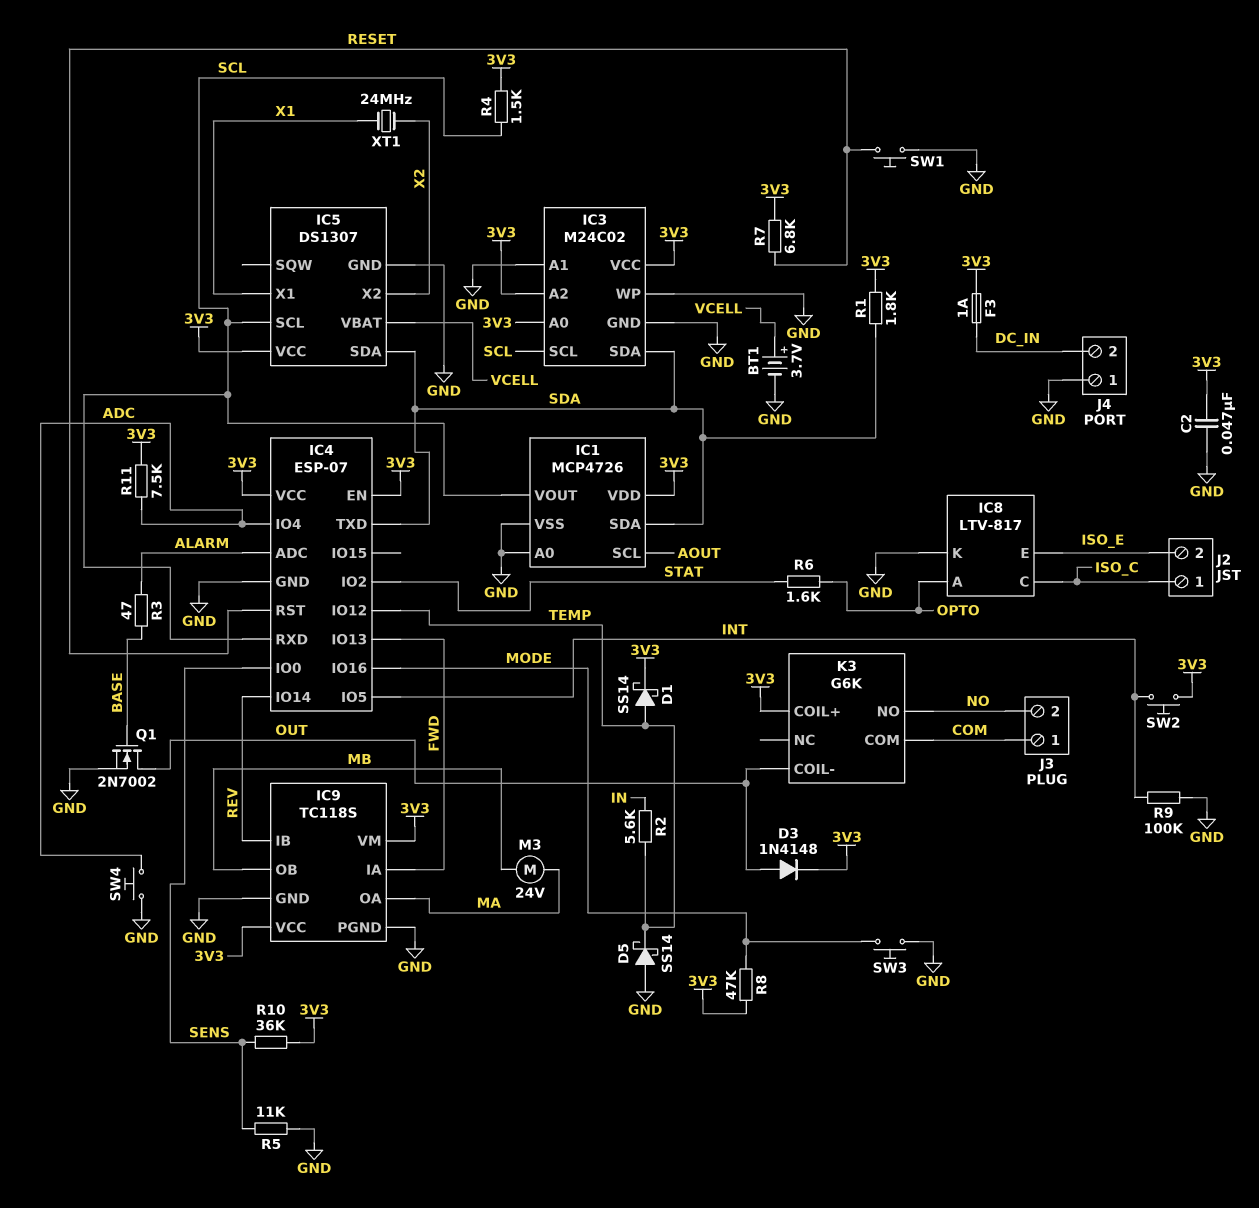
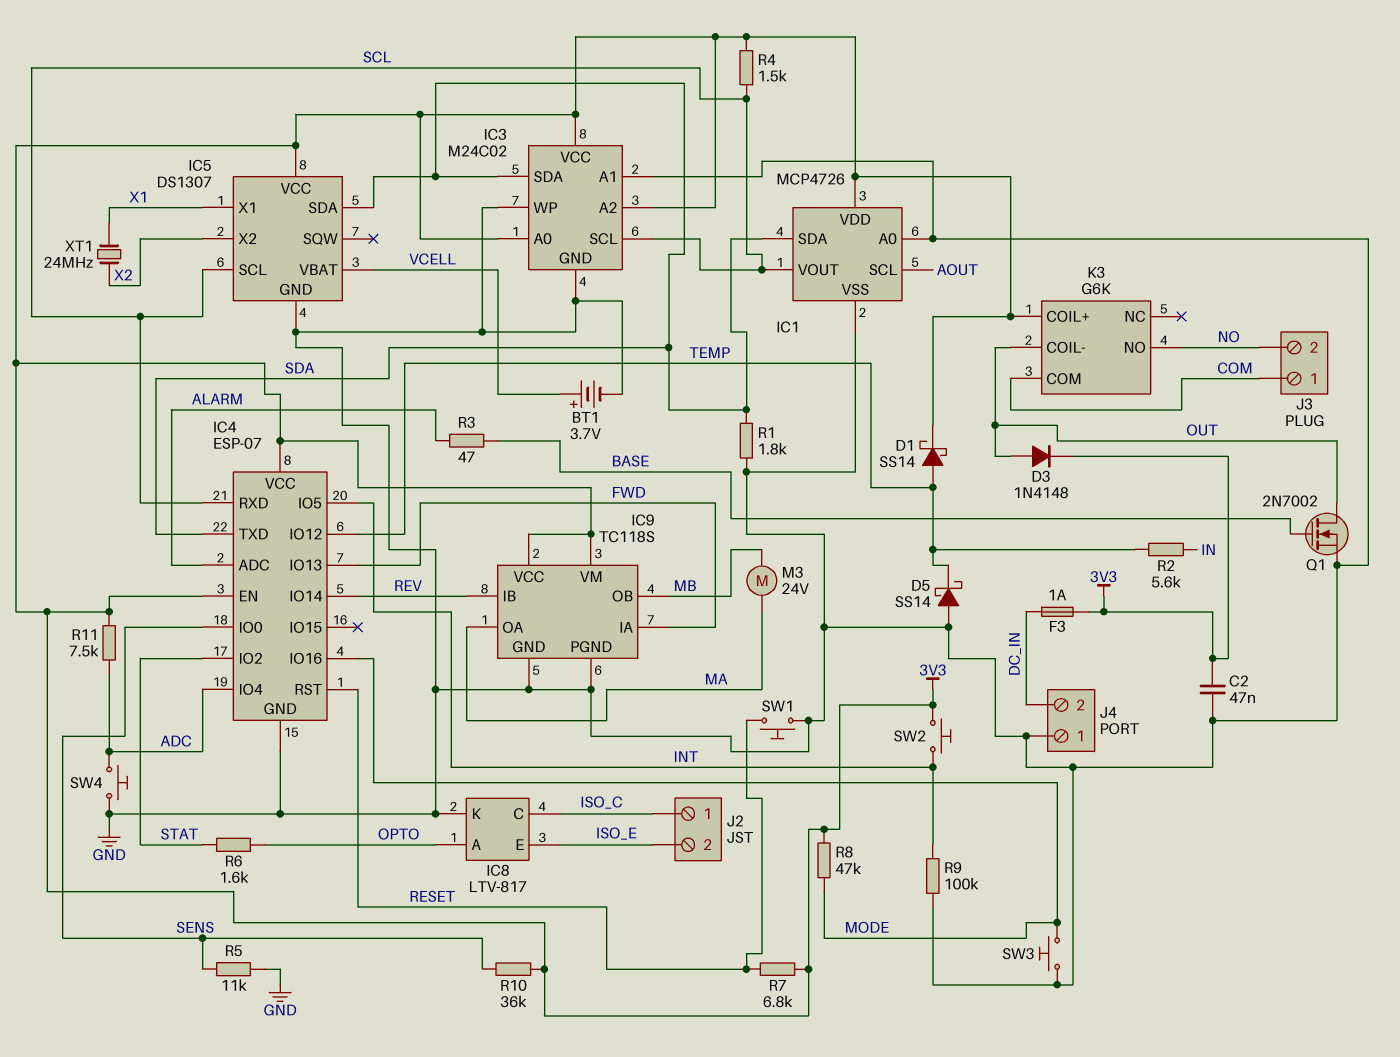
R1: 1.8k (3V3, SDA) -> 1.8k (GND, SDA)

